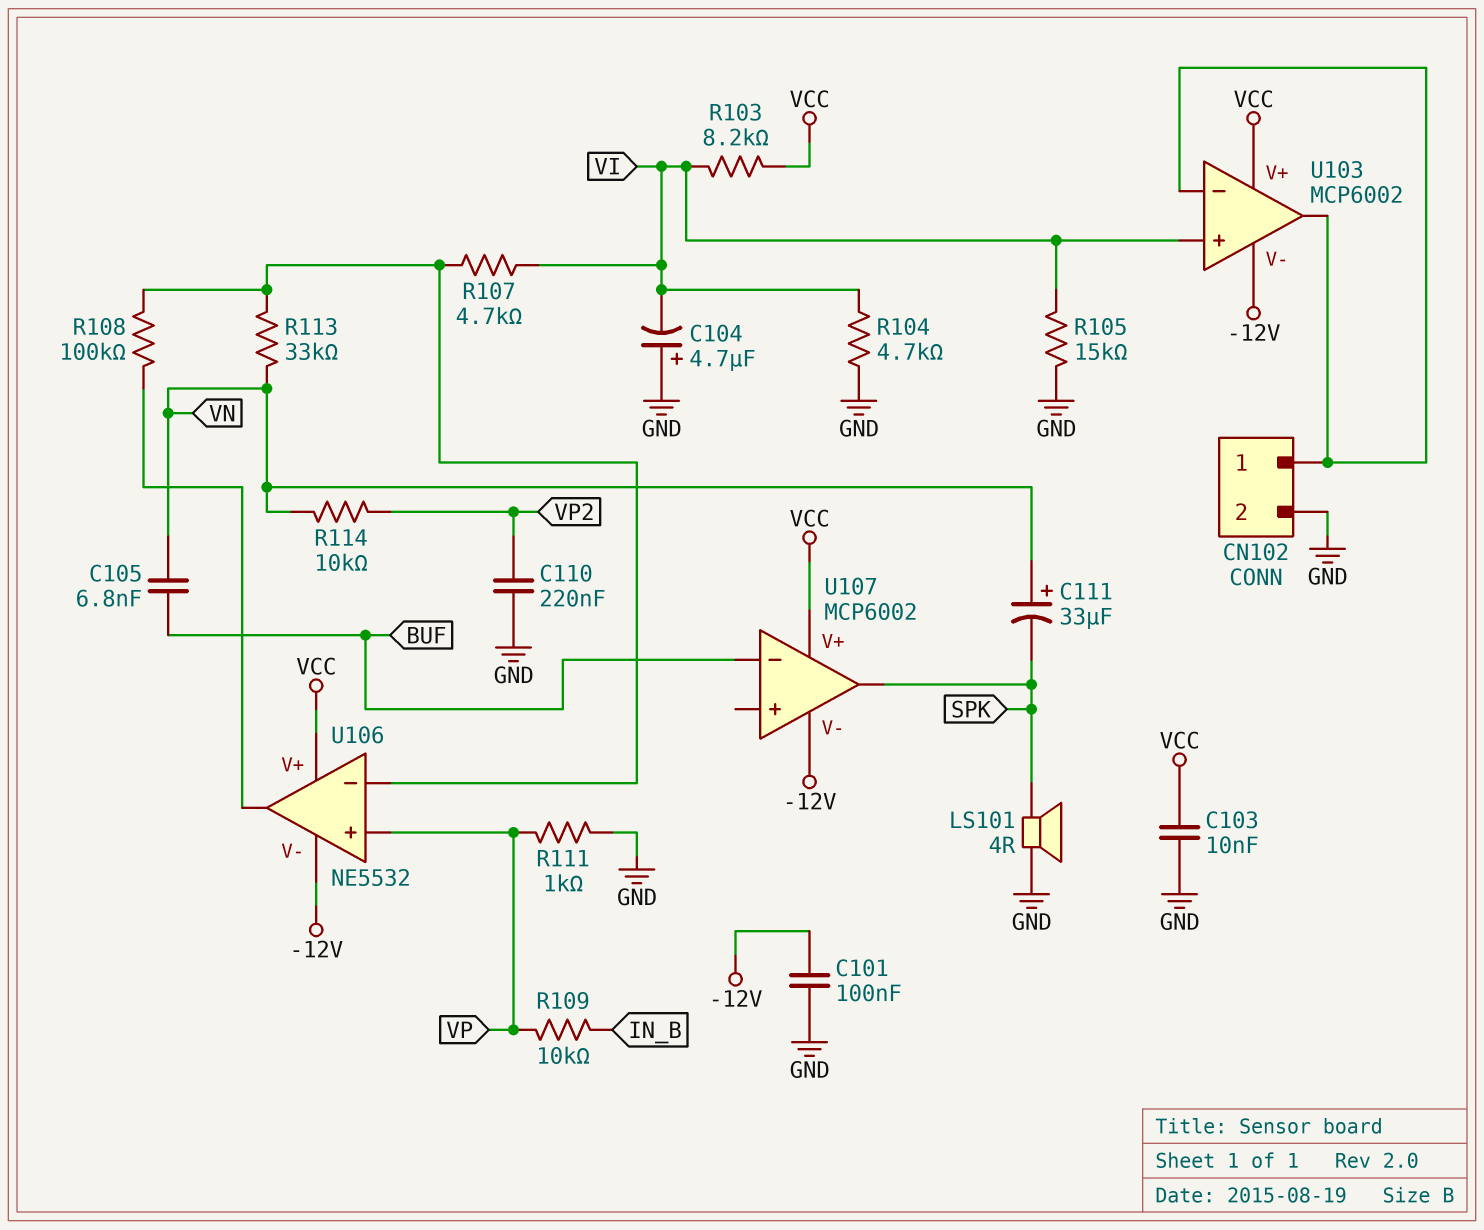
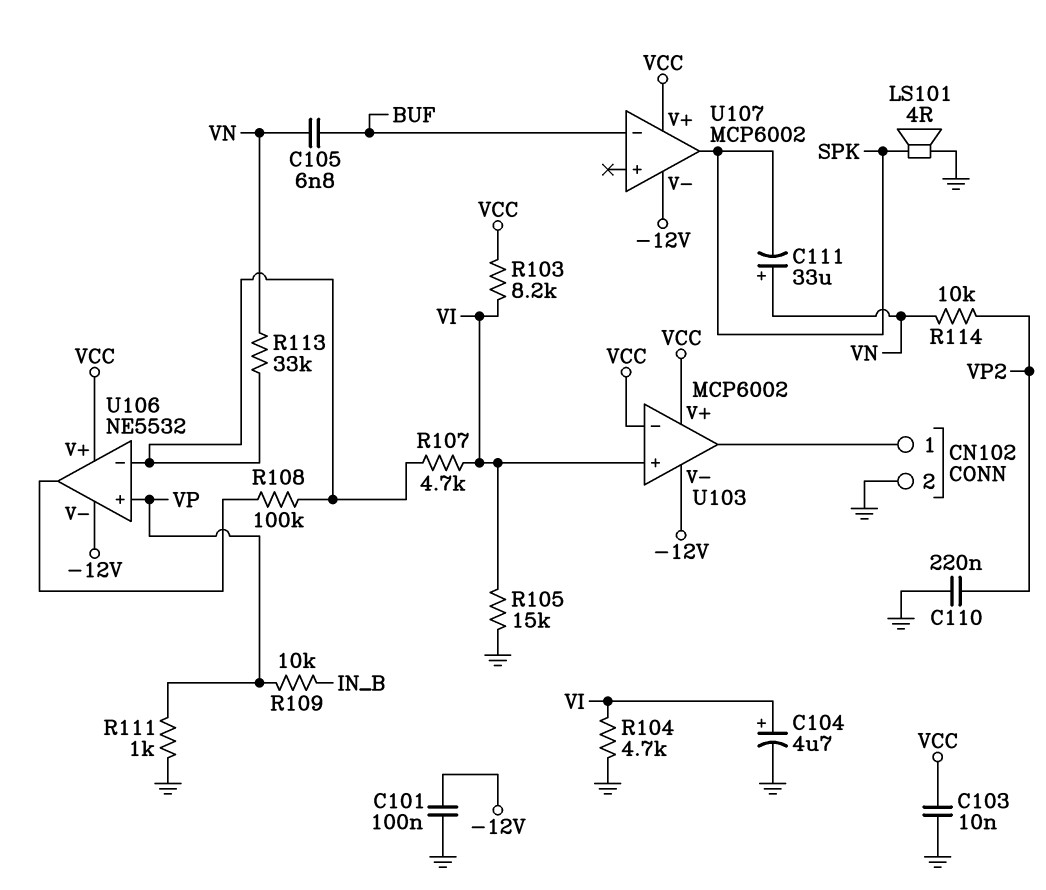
C104: 4.7uF (plus GND, minus VI) -> 4.7uF (plus VI, minus GND)
U103 pin in-: CN102/1 -> VCC

